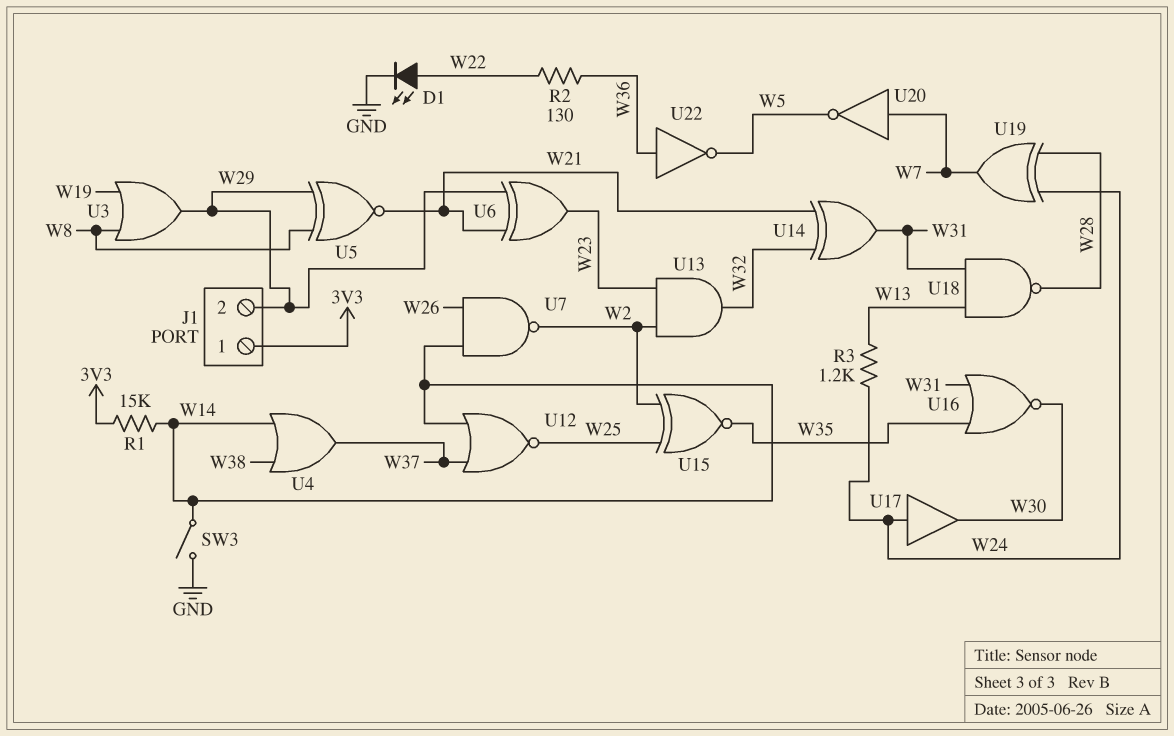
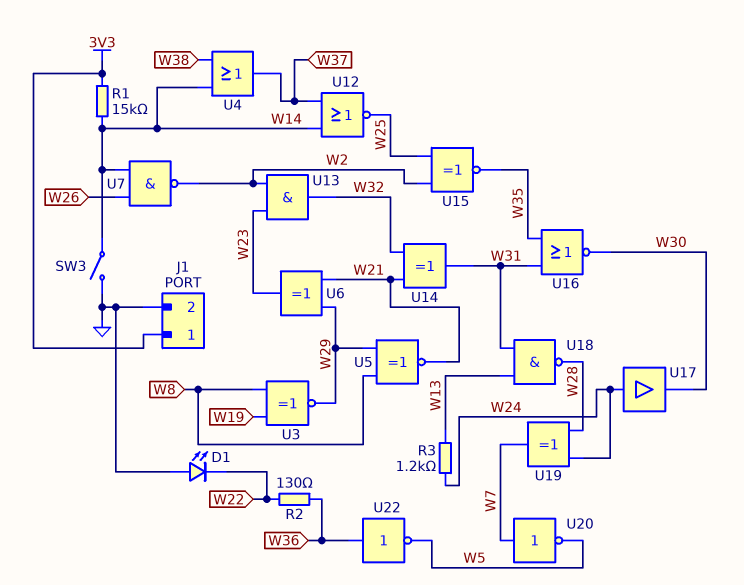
D1: LED (A W22, K GND) -> LED (A GND, K W22)
J1 pin 2: W29 -> GND
U3: OR (in W8, in W19, out W29) -> XNOR (in W8, in W19, out W29)

